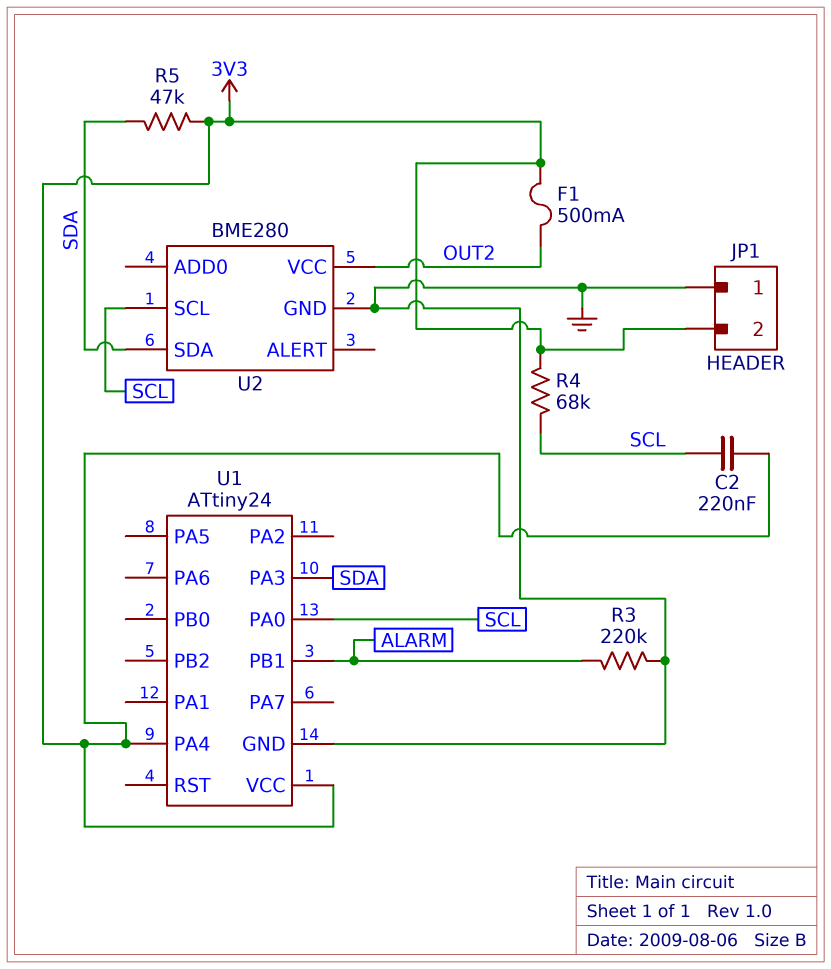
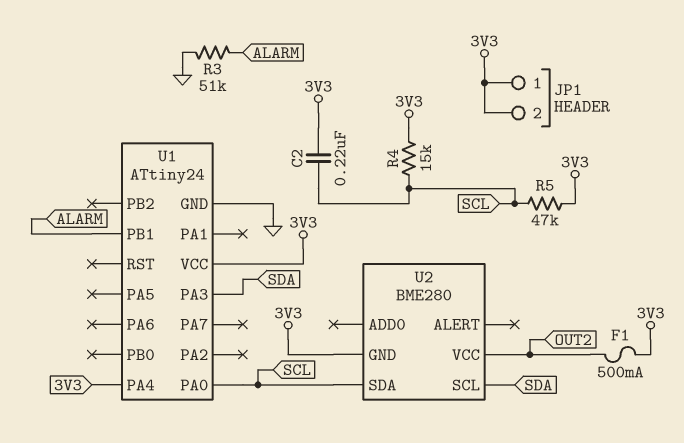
JP1 pin 1: GND -> 3V3
R3: 220k (ALARM, GND) -> 51k (ALARM, GND)
R4: 68k (3V3, SCL) -> 15k (3V3, SCL)
R5: 47k (3V3, SDA) -> 47k (3V3, SCL)
U2 pin GND: GND -> 3V3
U2 pin SCL: SCL -> SDA
U2 pin SDA: SDA -> SCL

